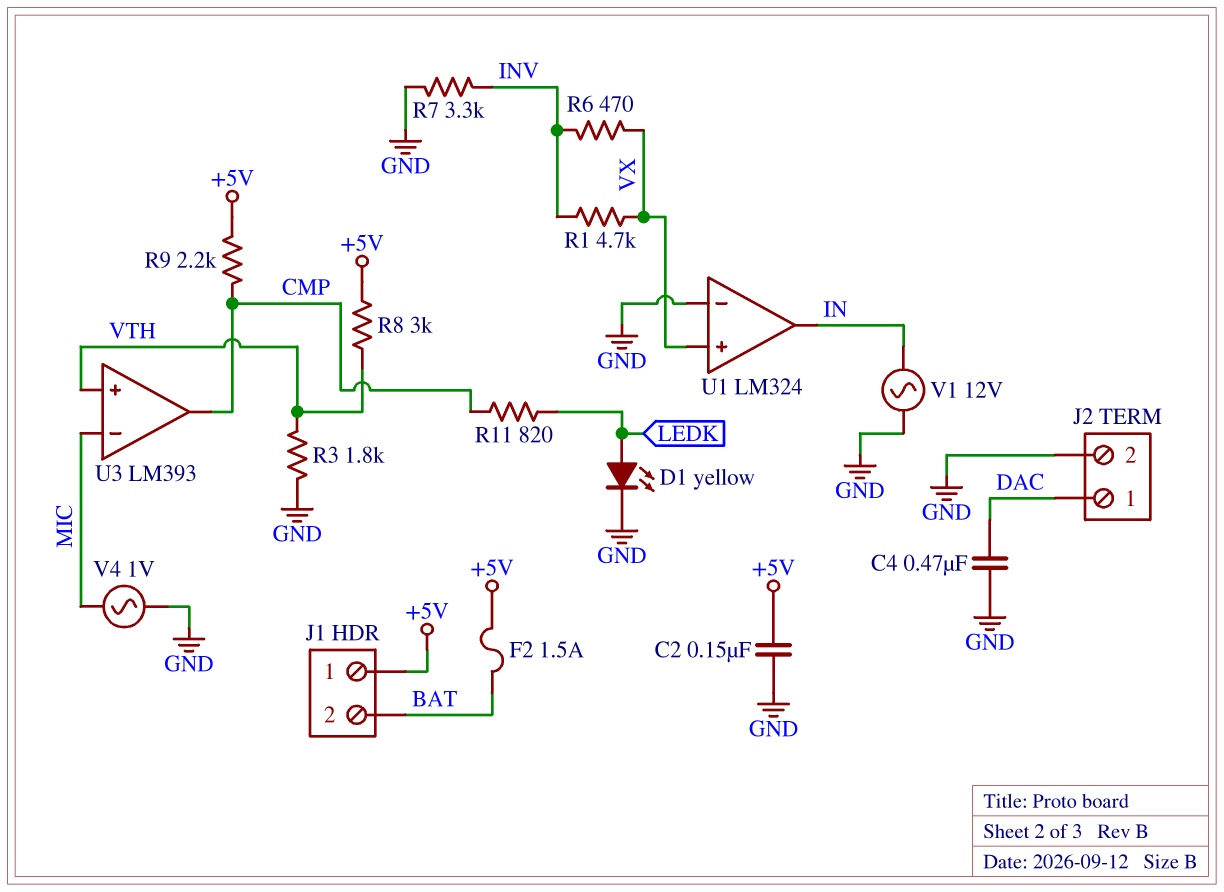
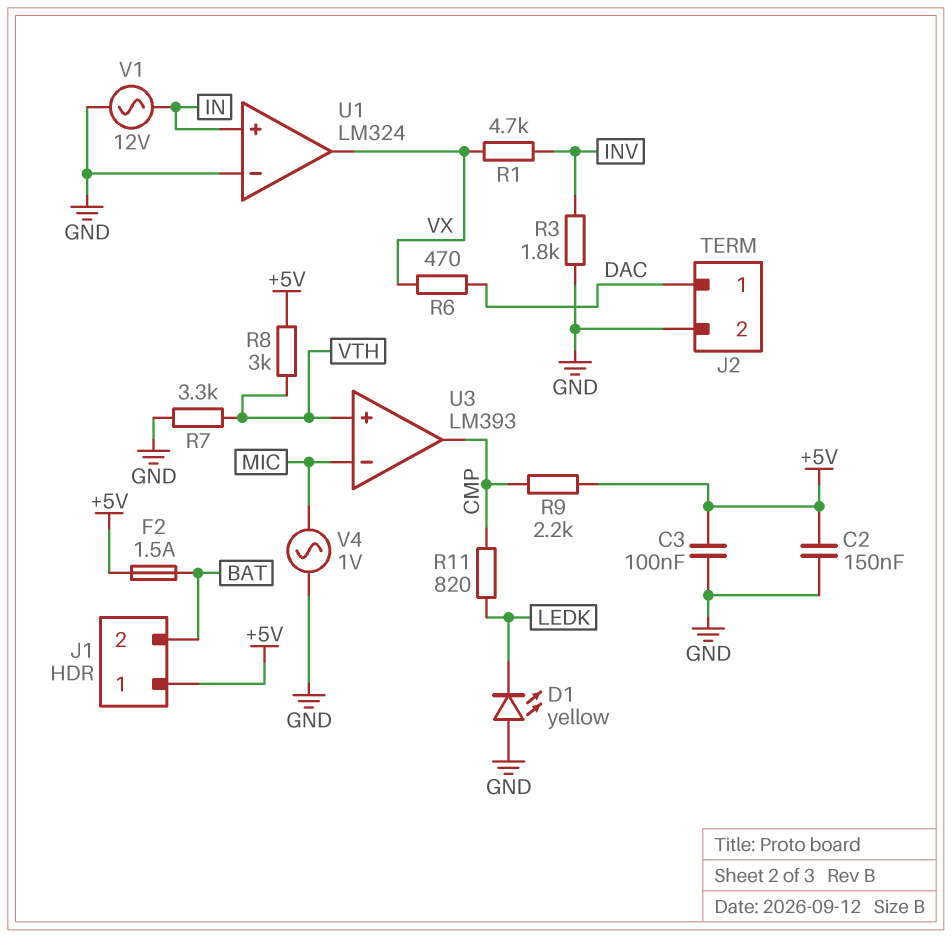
C3: none -> 100nF (+5V, GND)
C4: 470nF (DAC, GND) -> none
D1: LED yellow (A LEDK, K GND) -> LED yellow (A GND, K LEDK)
R3: 1.8k (GND, VTH) -> 1.8k (GND, INV)
R6: 470 (INV, VX) -> 470 (DAC, VX)
R7: 3.3k (GND, INV) -> 3.3k (GND, VTH)
U1 pin in+: VX -> IN
U1 pin out: IN -> VX

